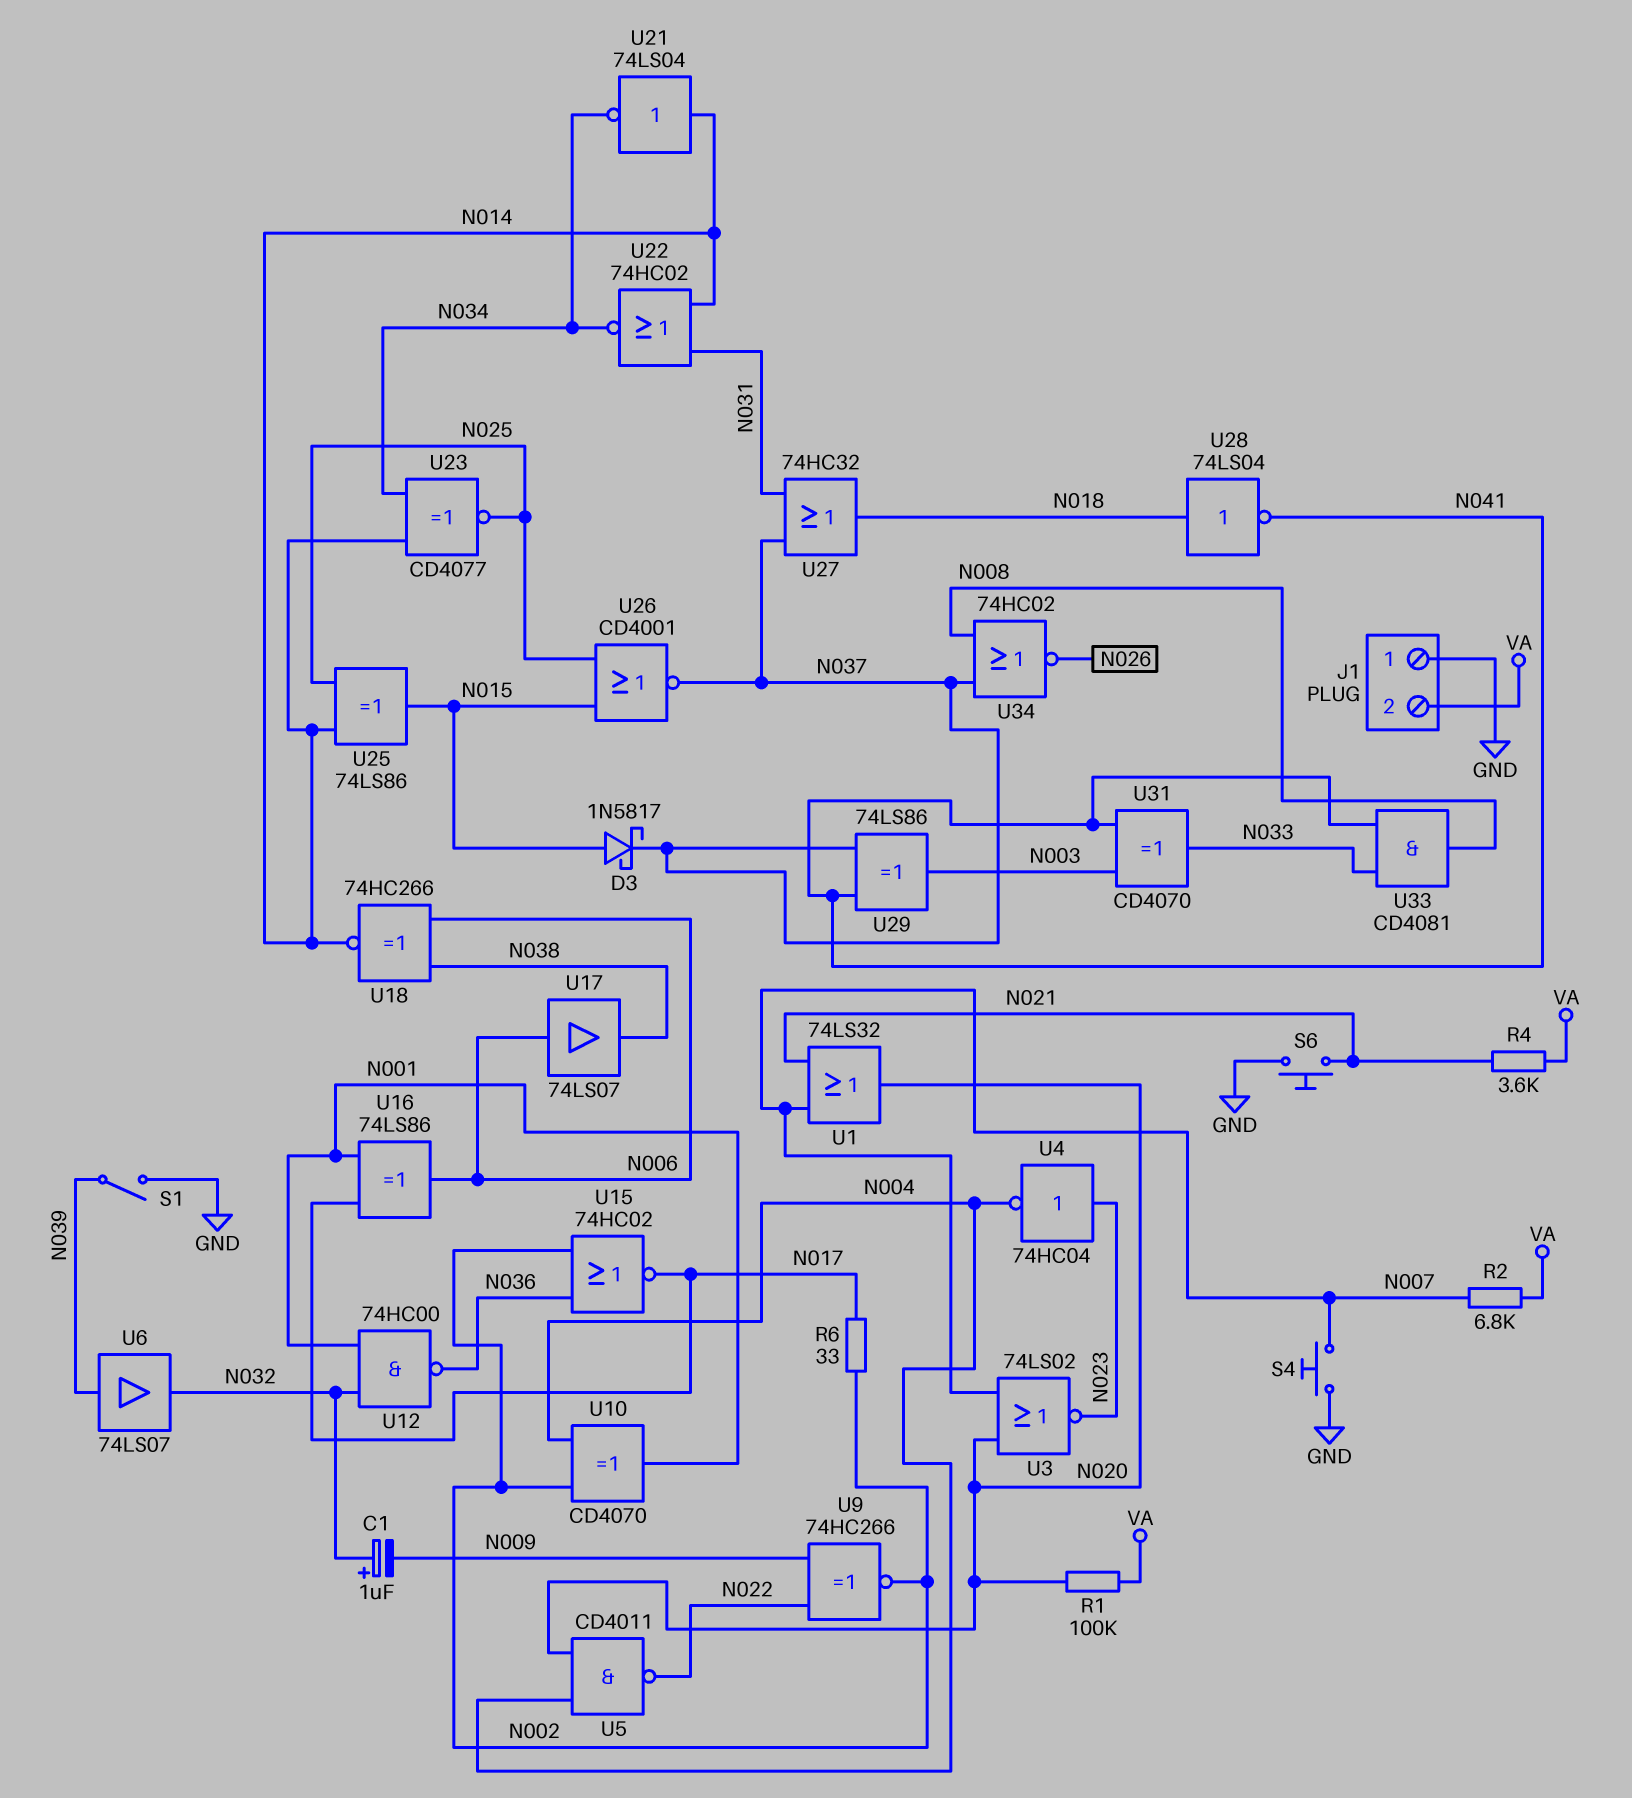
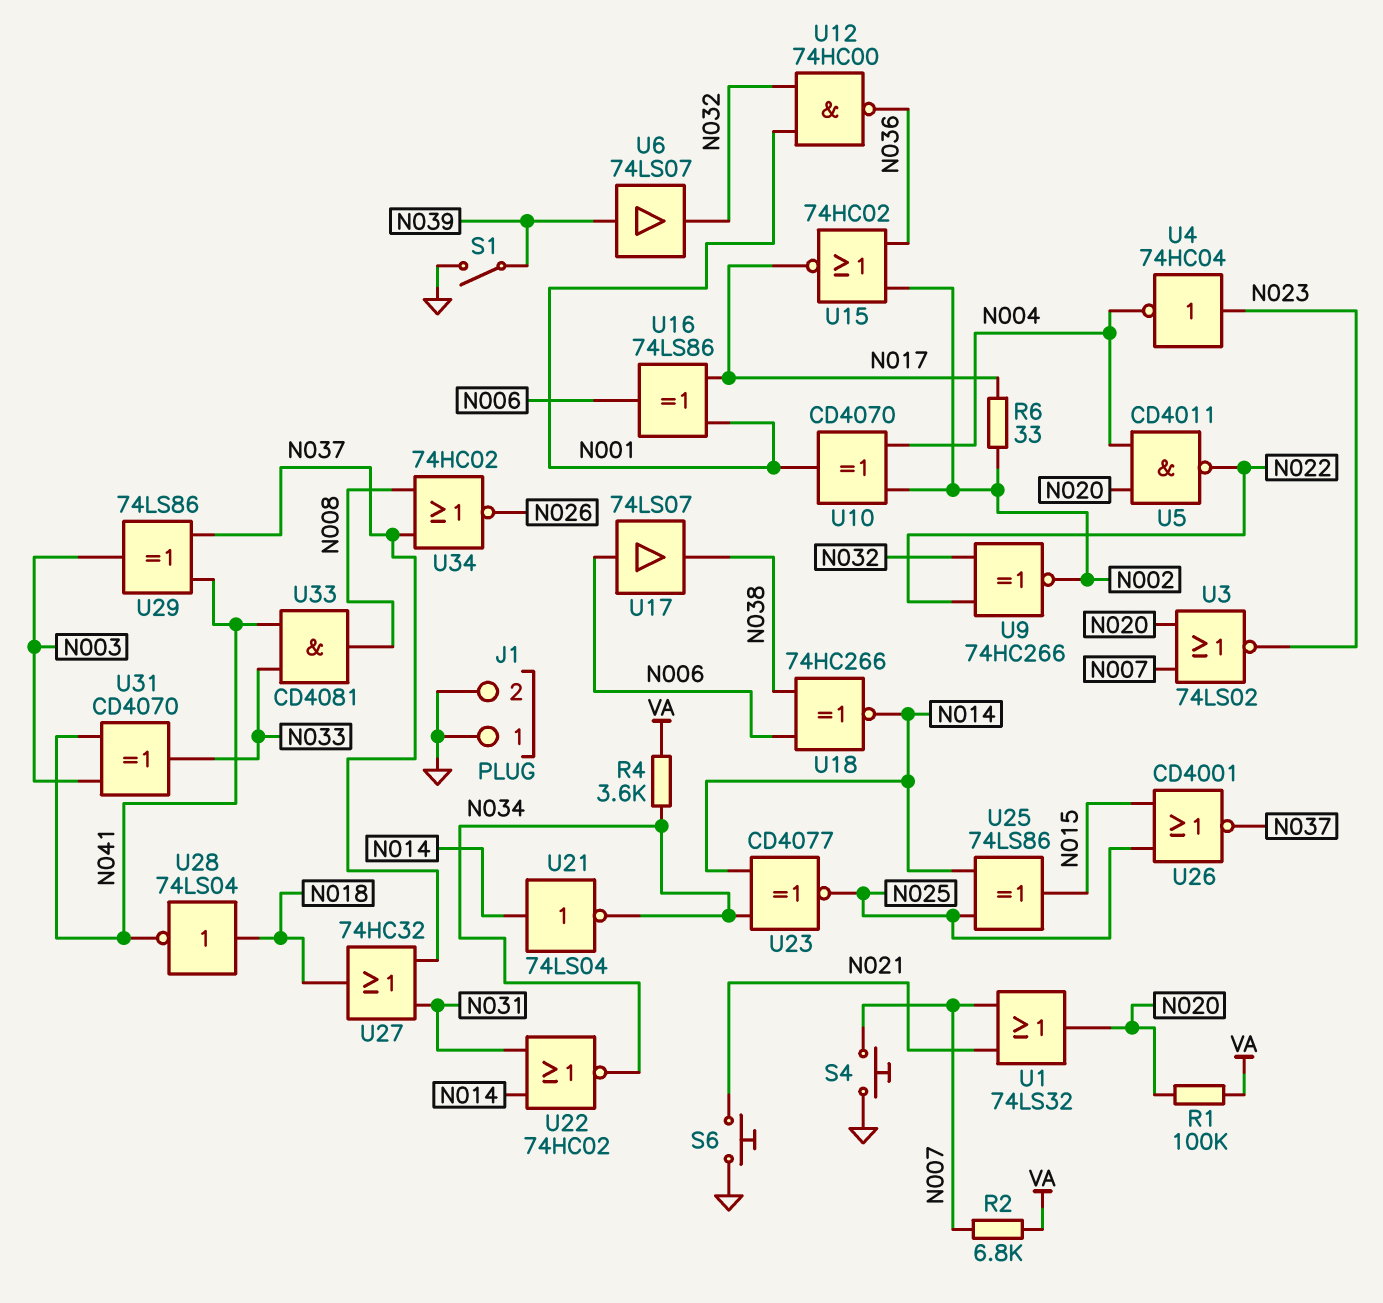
C1: 1uF (plus N032, minus N009) -> none
D3: schottky 1N5817 (A N015, K N037) -> none
J1 pin 2: VA -> GND
R4: 3.6k (N021, VA) -> 3.6k (N034, VA)
U9: XNOR 74HC266 (in N009, in N022, out N002) -> XNOR 74HC266 (in N022, in N032, out N002)

